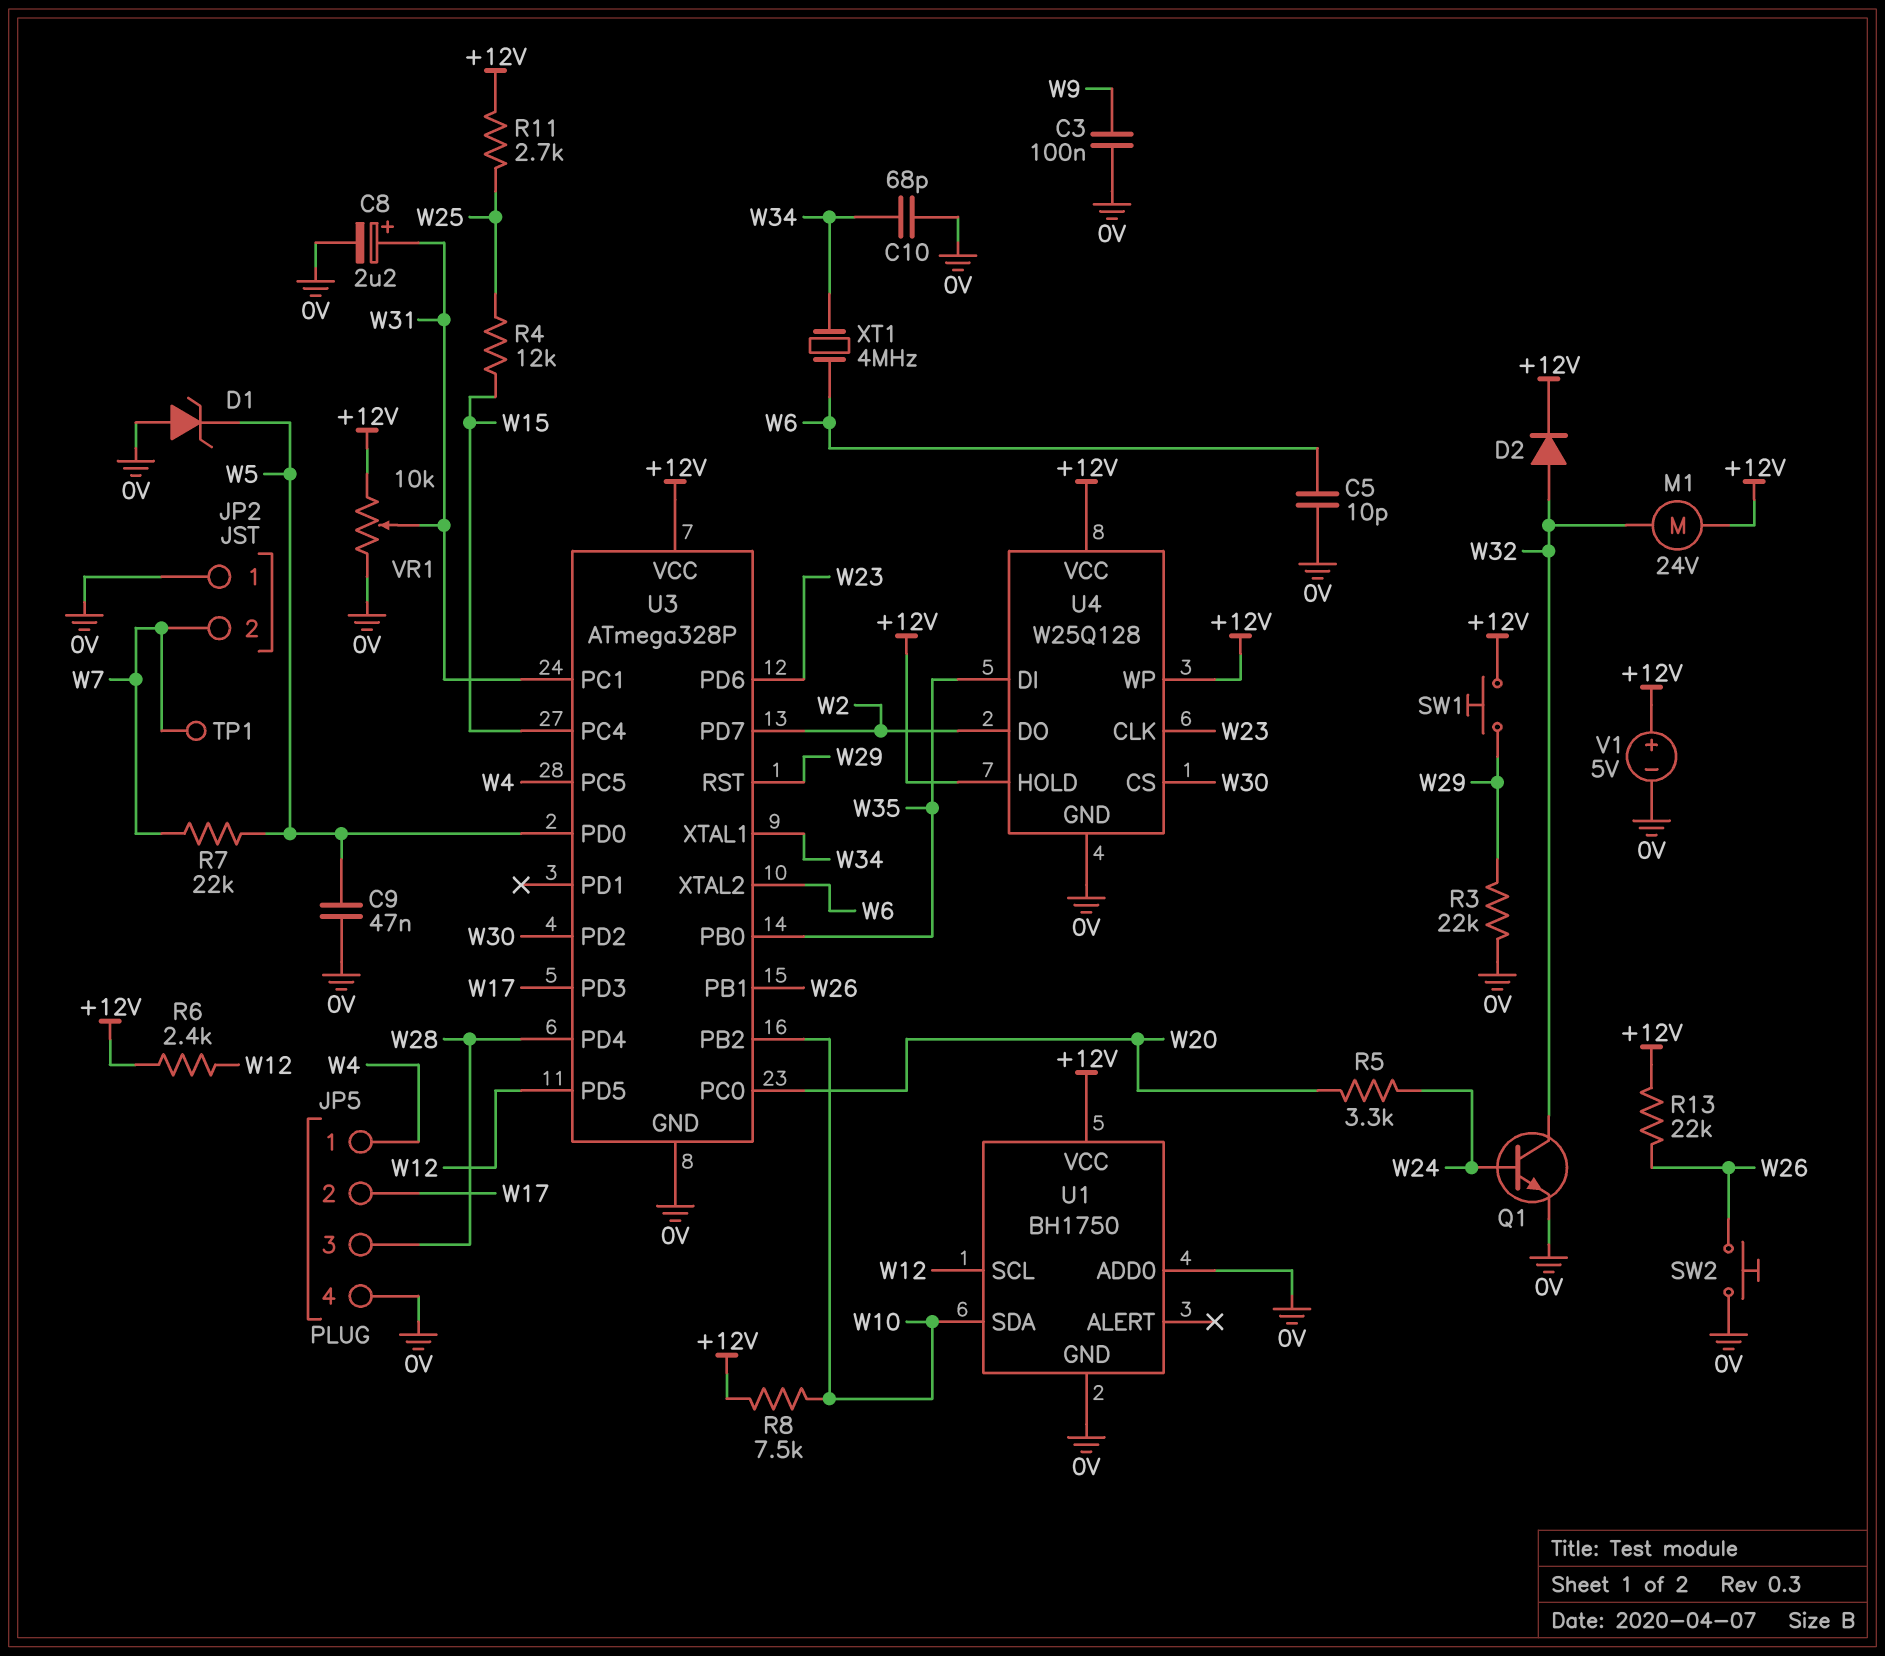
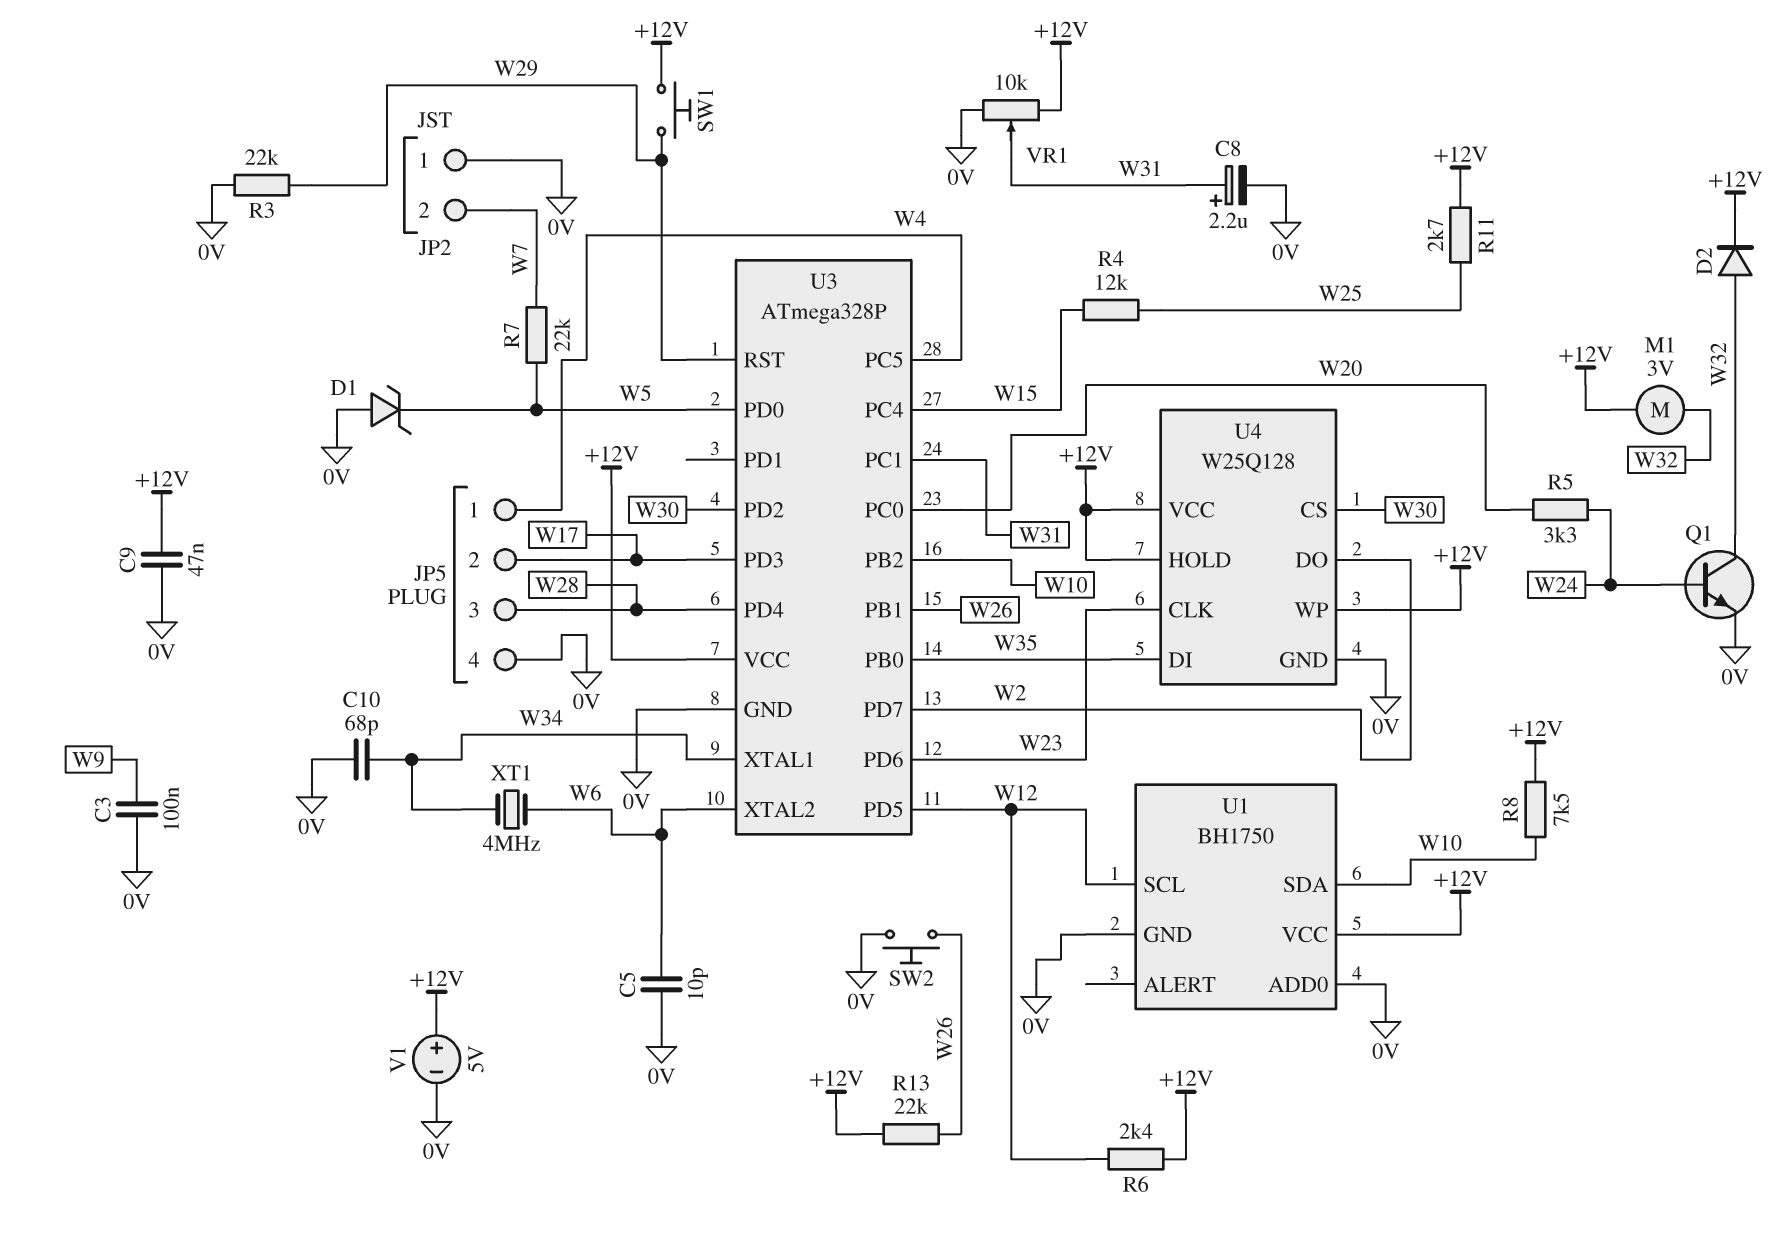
C9: 47nF (0V, W5) -> 47nF (+12V, 0V)
M1: motor 24V (+12V, W32) -> motor 3V (+12V, W32)
TP1: test point (W7) -> none

